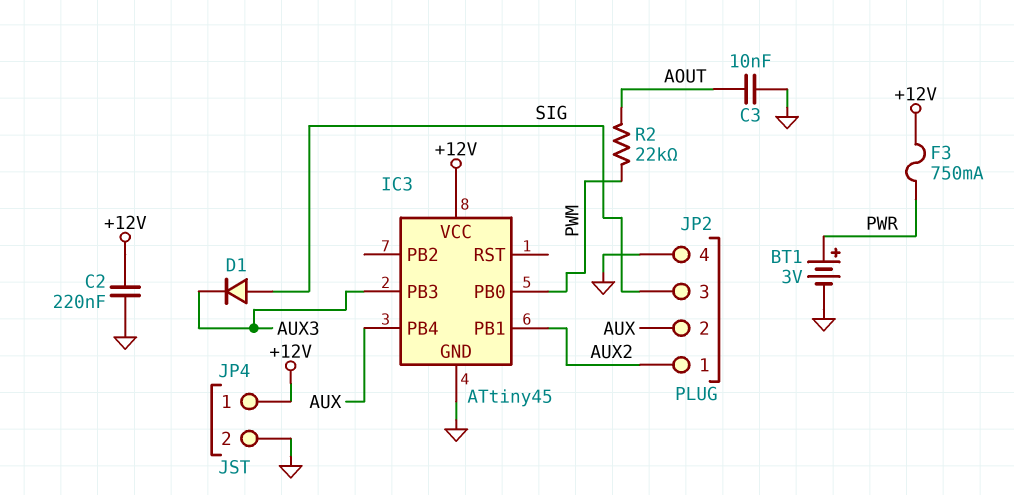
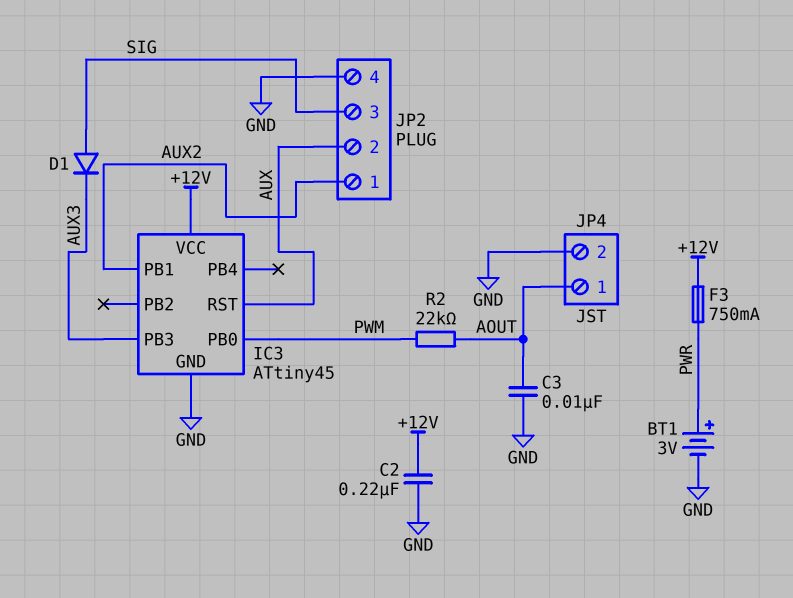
IC3 pin PB4: AUX -> none
IC3 pin RST: none -> AUX
JP4 pin 1: +12V -> AOUT

